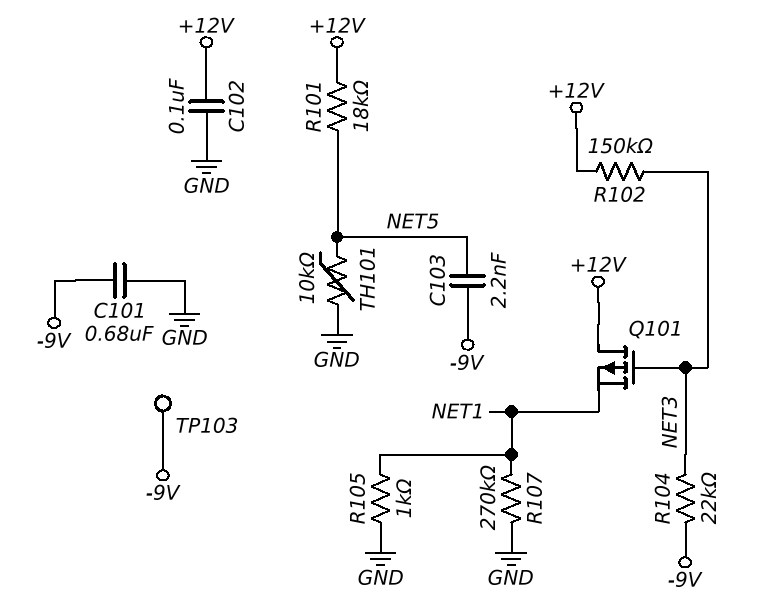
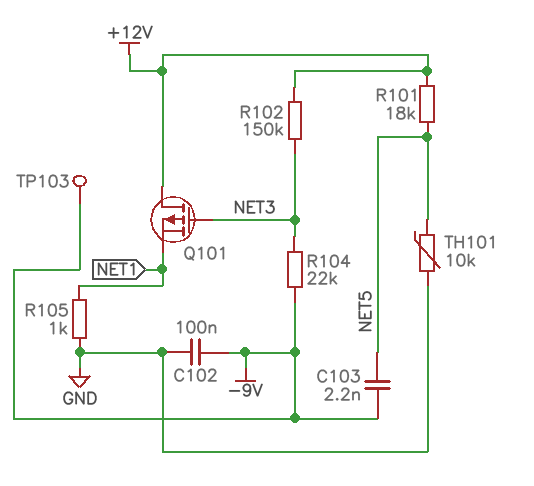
C101: 680nF (-9V, GND) -> none
C102: 100nF (+12V, GND) -> 100nF (-9V, GND)
R107: 270k (GND, NET1) -> none

